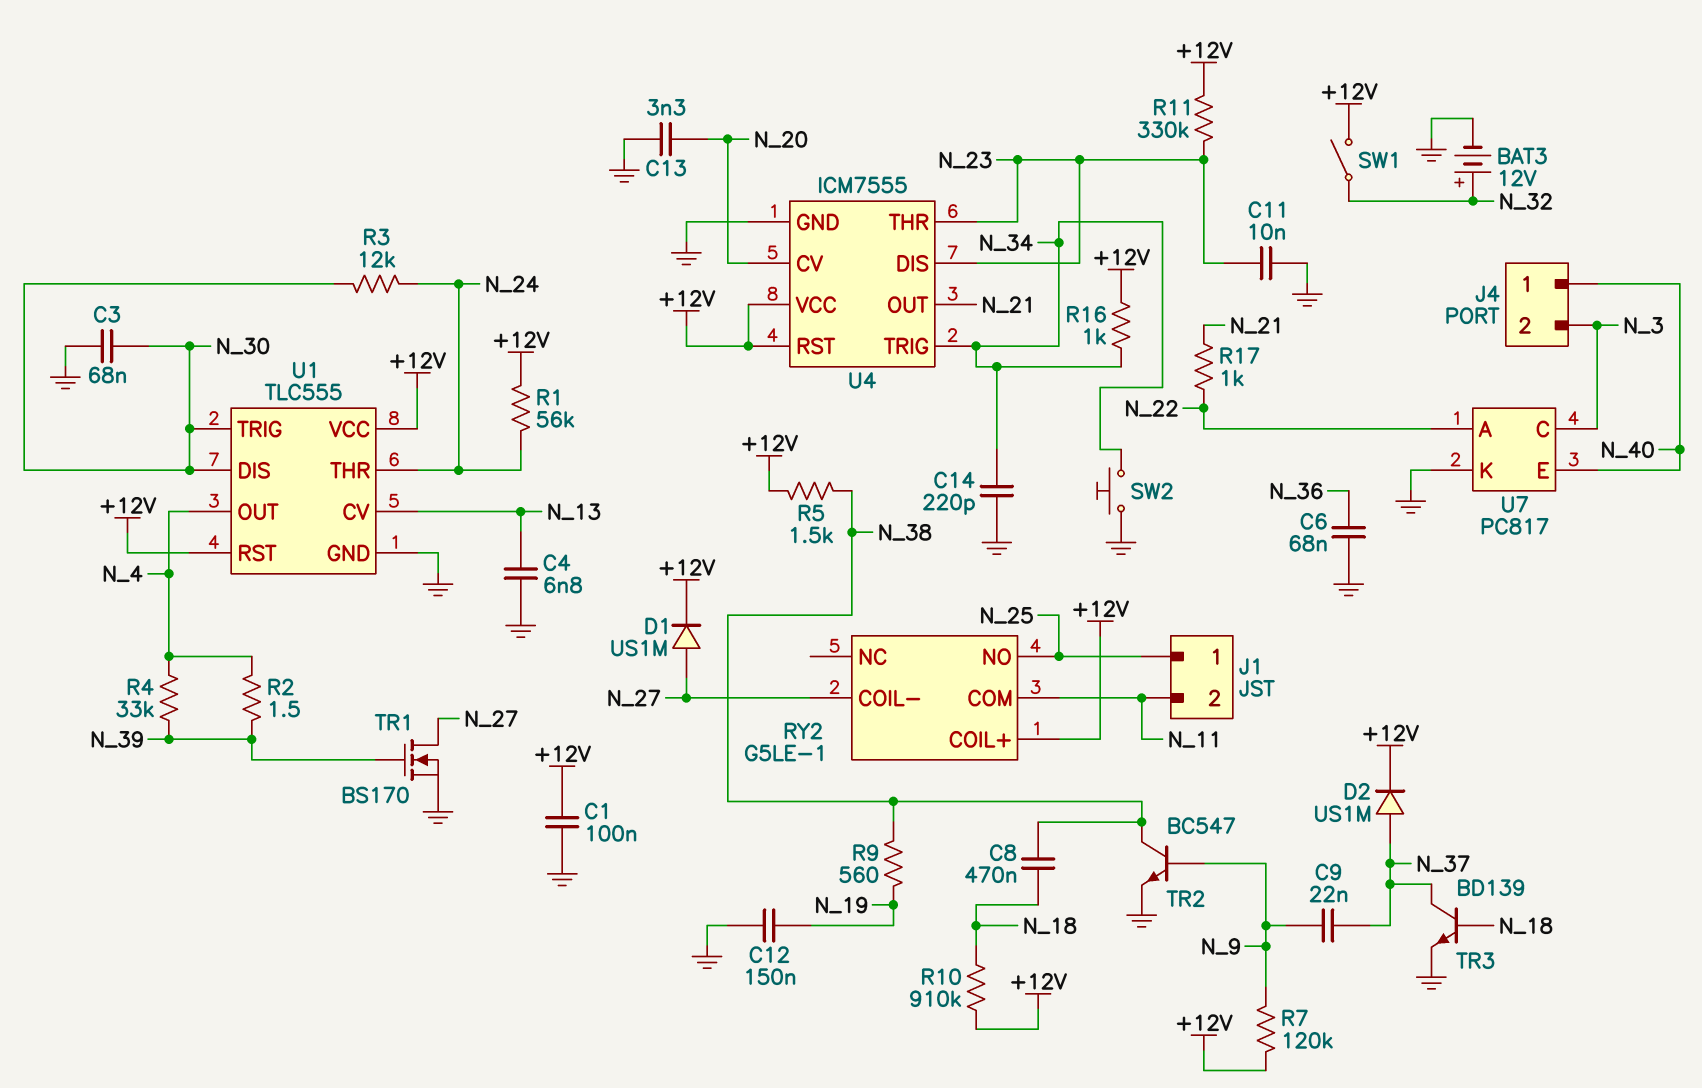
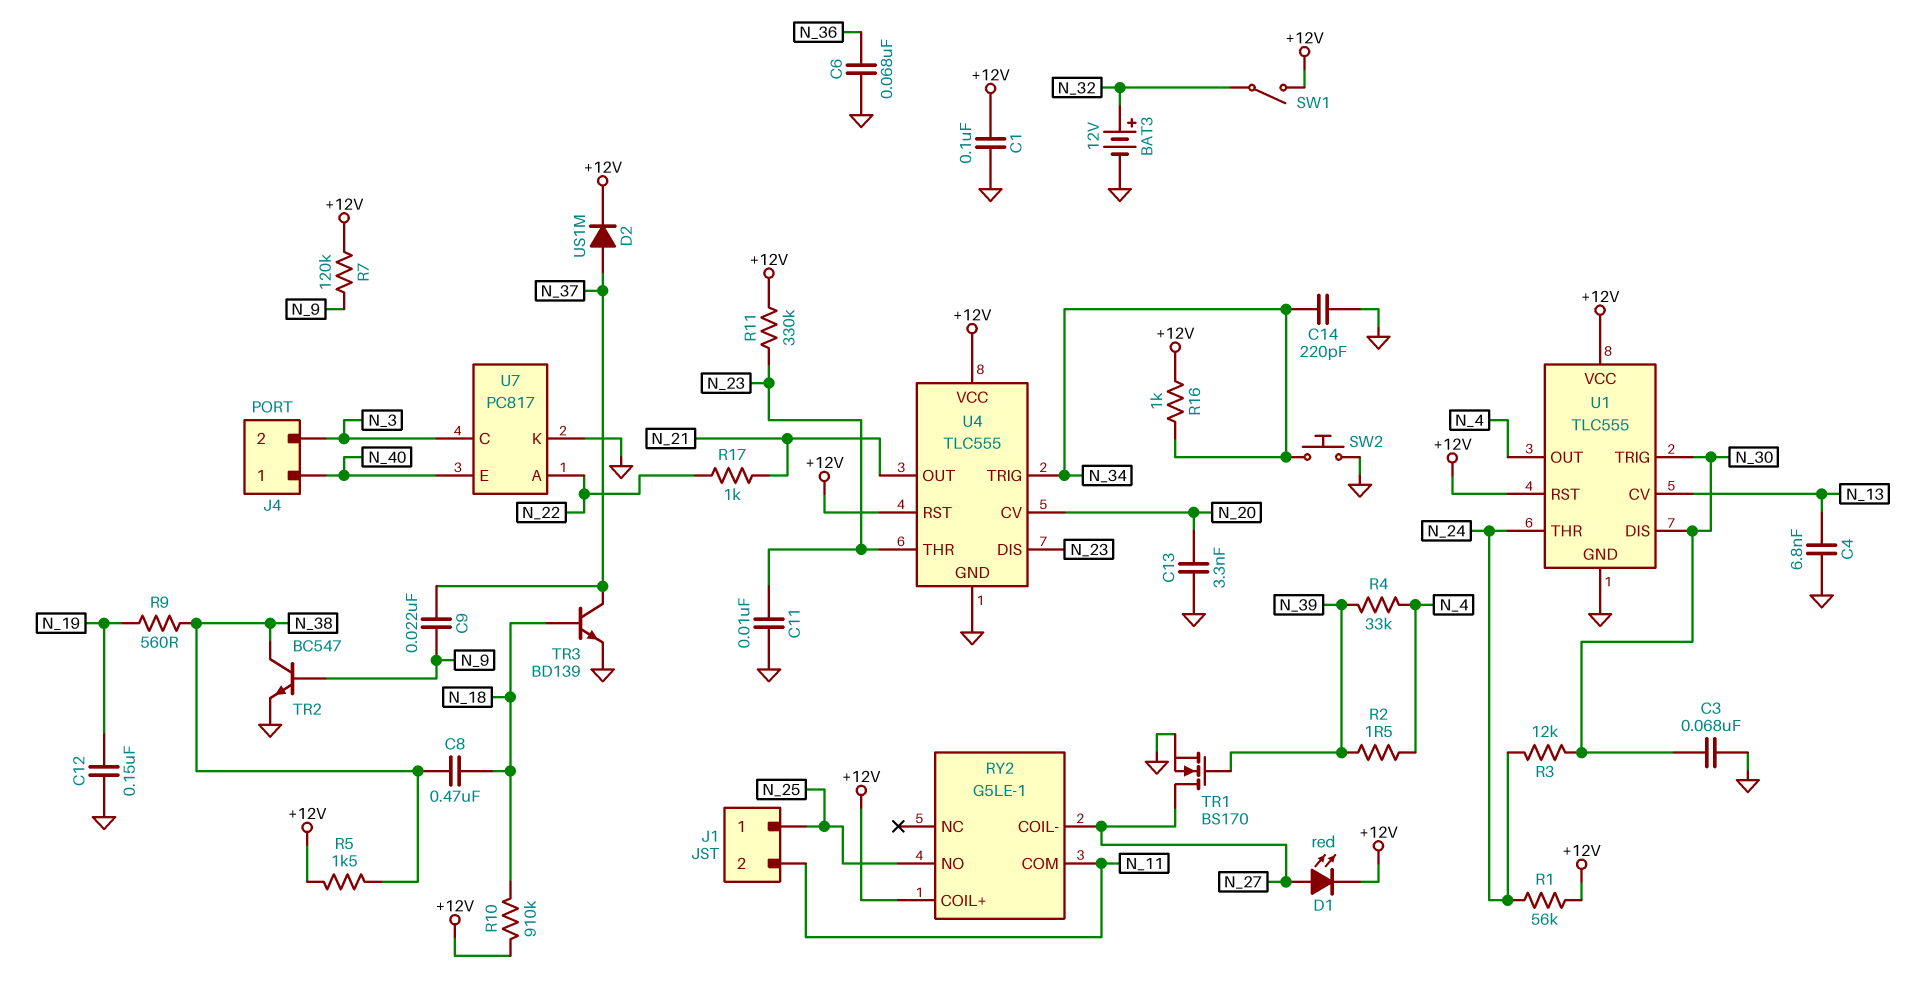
D1: diode US1M (A N_27, K +12V) -> LED red (A N_27, K +12V)
U4: ICM7555 -> TLC555

